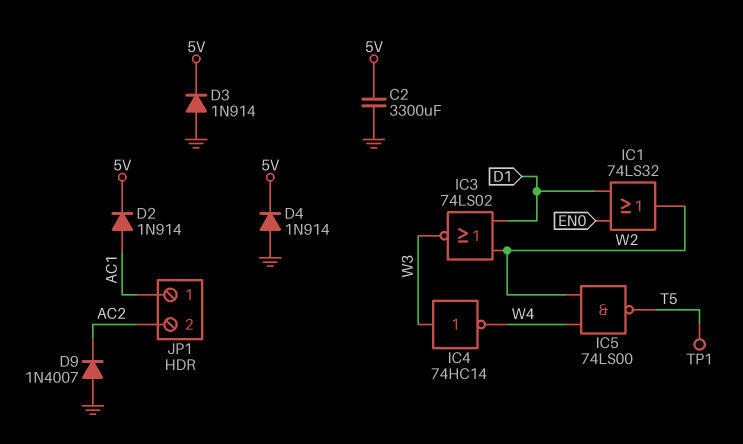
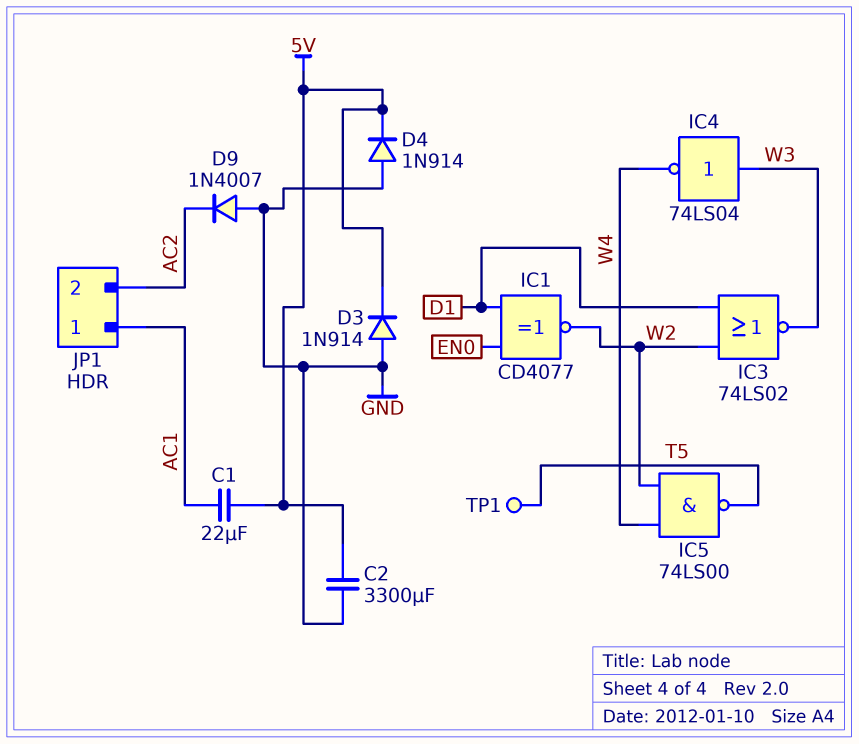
C1: none -> 22uF (5V, AC1)
D2: diode 1N914 (A AC1, K 5V) -> none
IC1: OR 74LS32 (in D1, in EN0, out W2) -> XNOR CD4077 (in D1, in EN0, out W2)
IC4: NOT 74HC14 (in W3, out W4) -> NOT 74LS04 (in W3, out W4)

